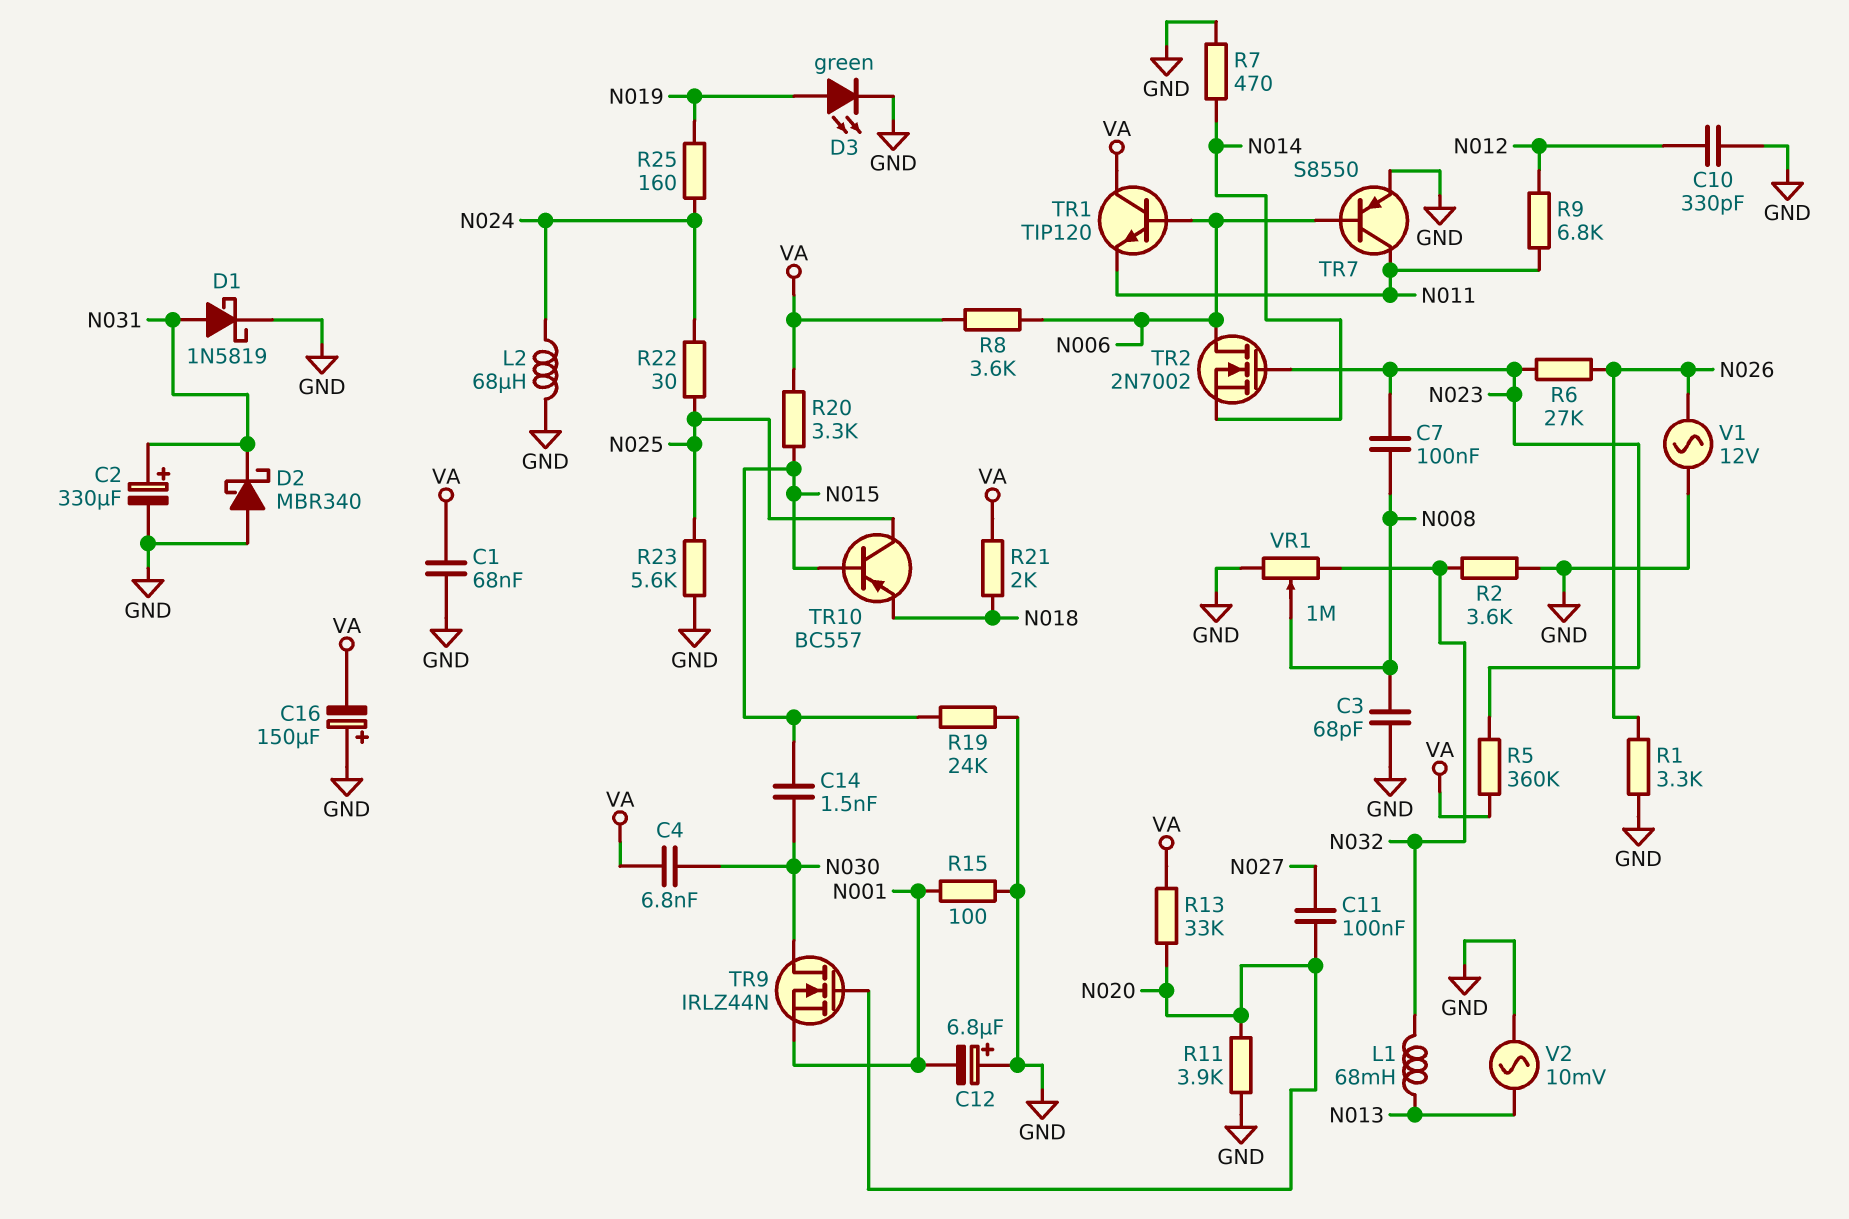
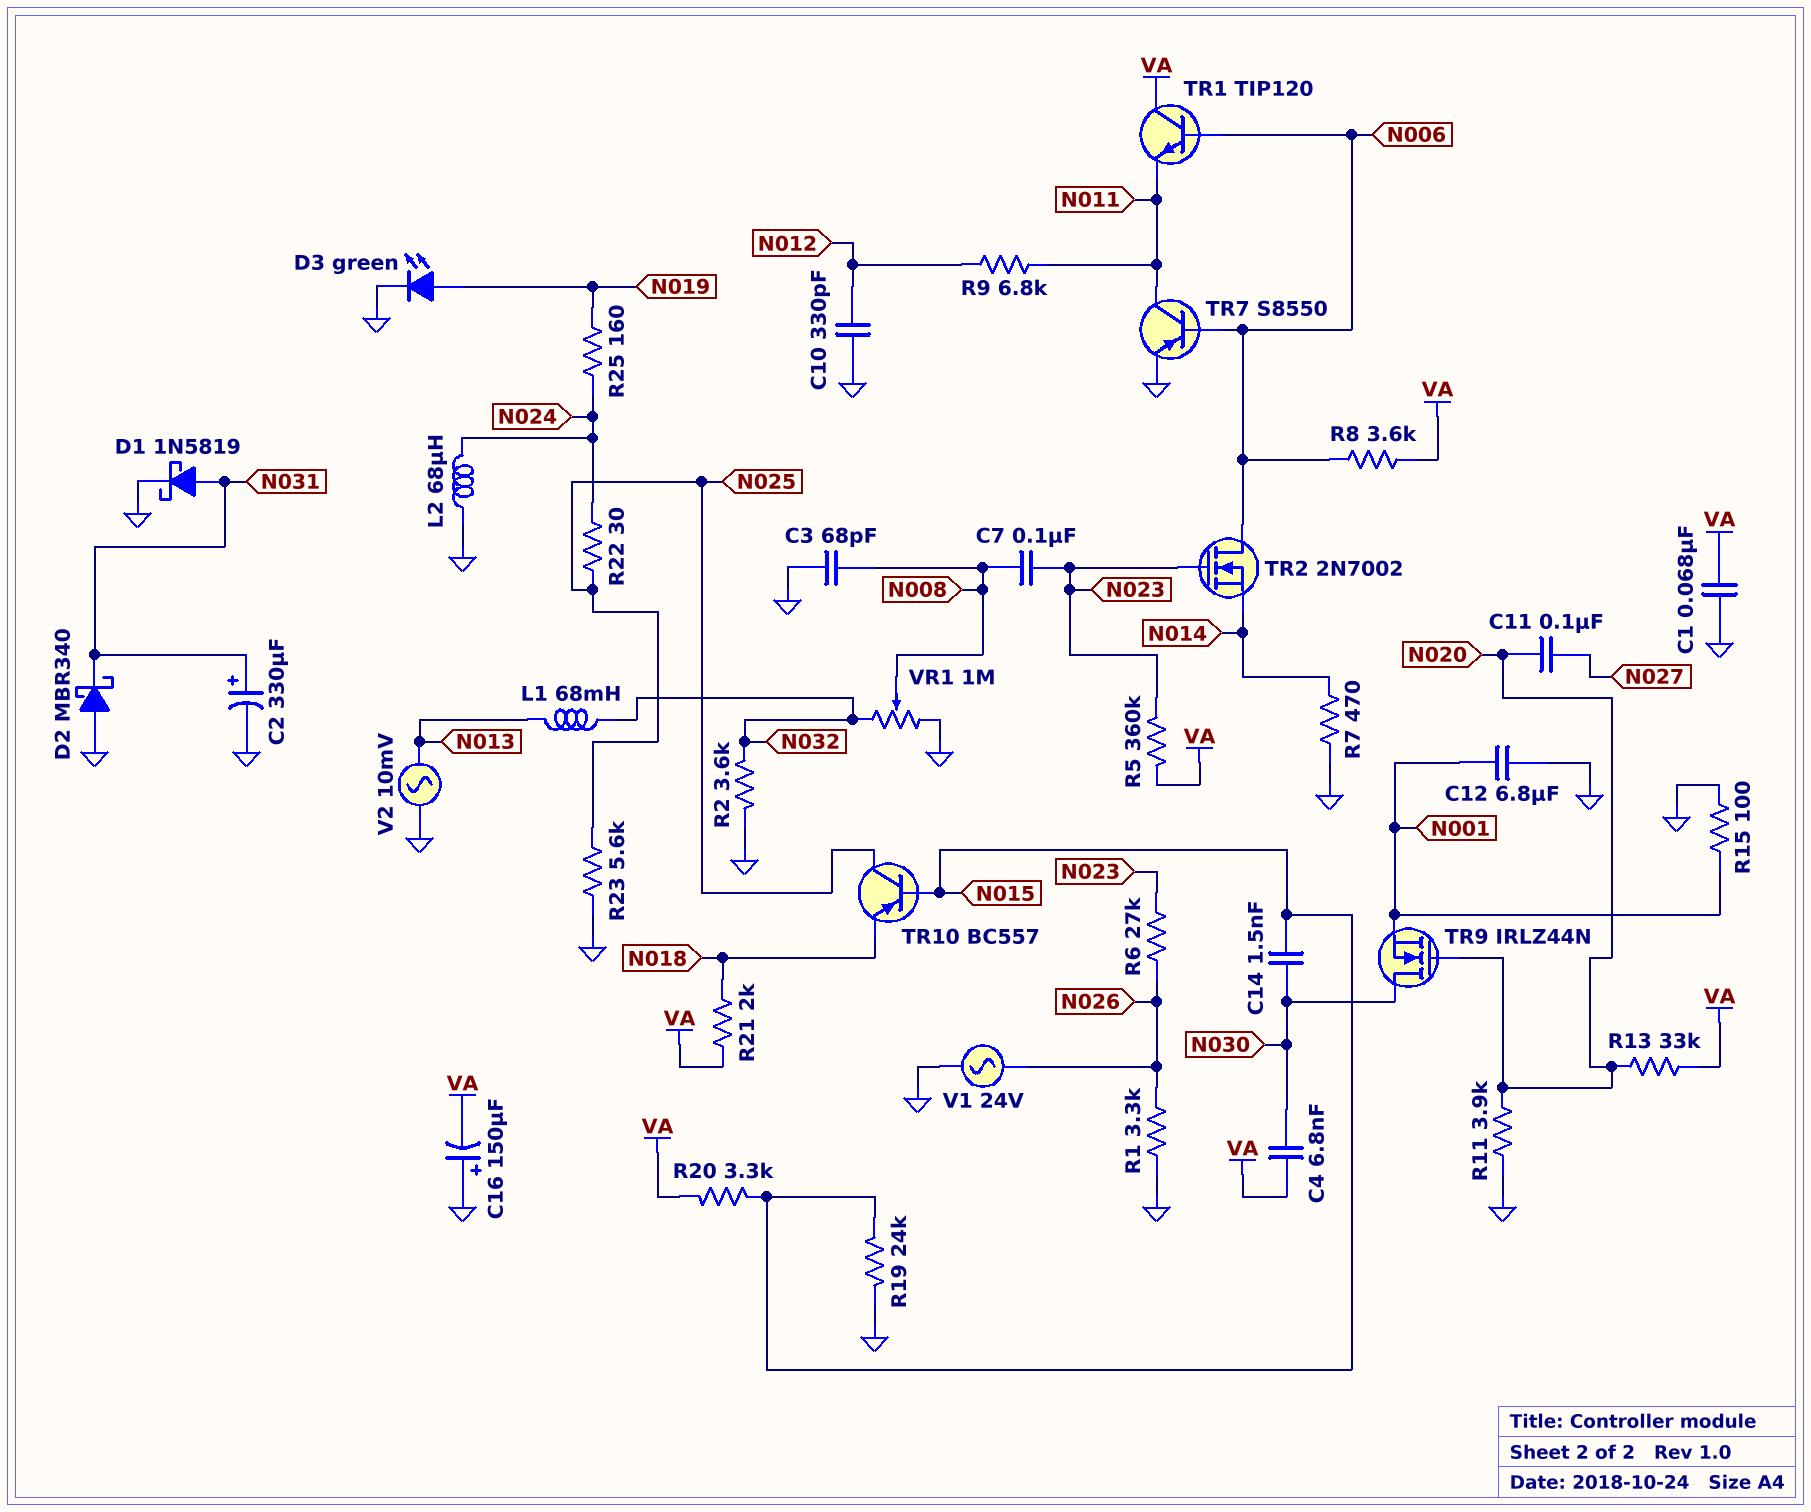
C12: 6.8uF (plus GND, minus N001) -> 6.8uF (GND, N001)
V1: AC 12V (GND, N026) -> AC 24V (GND, N026)

